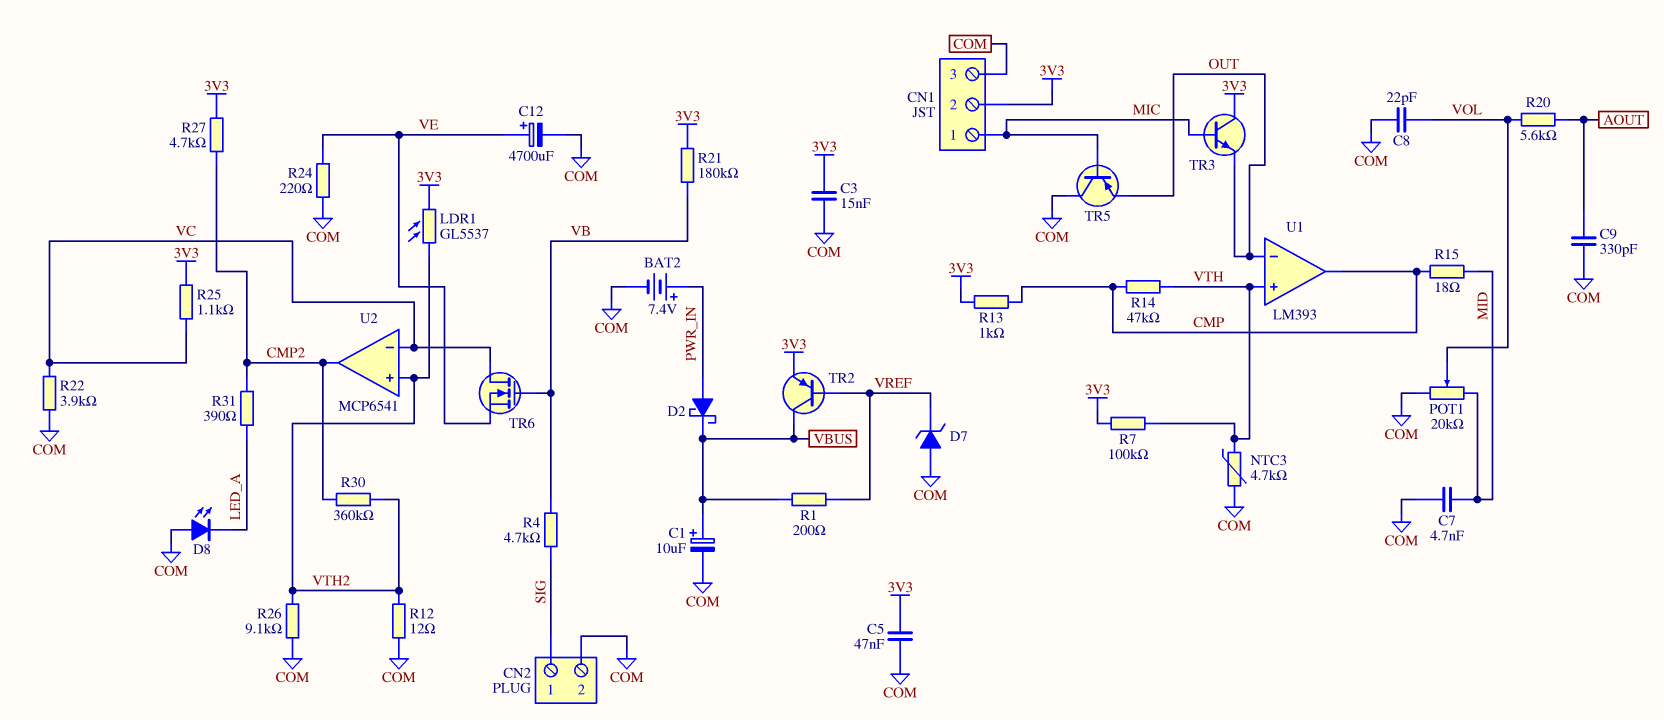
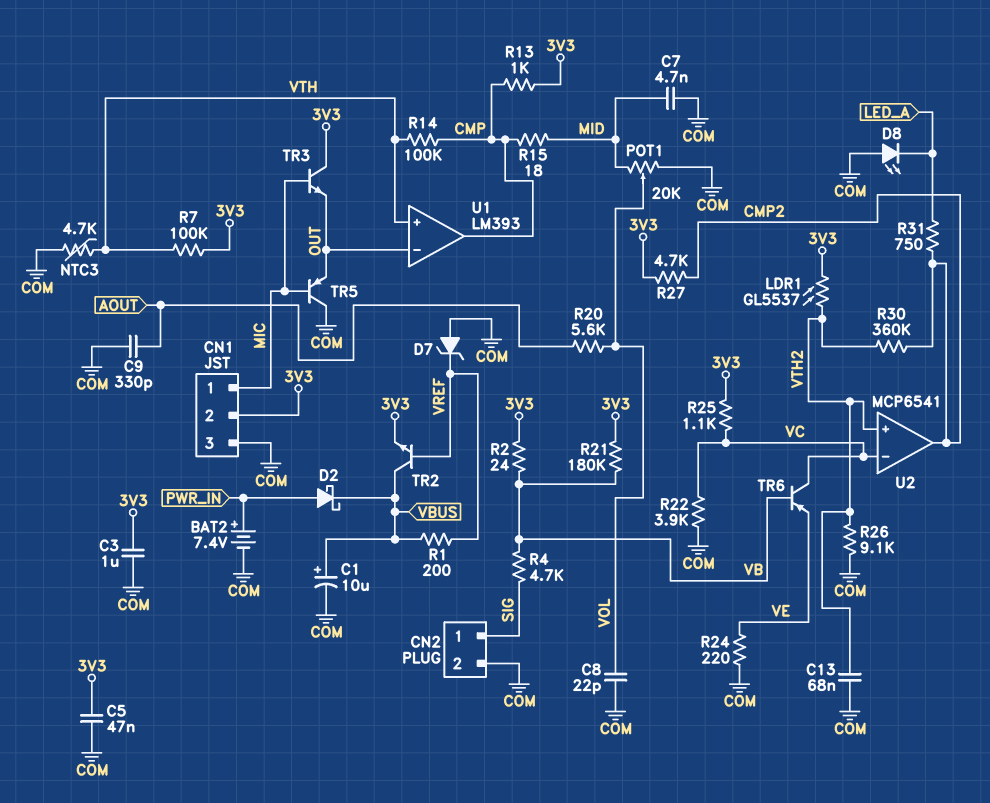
C3: 15nF (3V3, COM) -> 1uF (3V3, COM)
C12: 4700uF (plus VE, minus COM) -> none
C13: none -> 68nF (COM, VTH2)
R2: none -> 24 (3V3, VB)
R12: 12 (COM, VTH2) -> none
R14: 47k (CMP, VTH) -> 100k (CMP, VTH)
R31: 390 (CMP2, LED_A) -> 750 (CMP2, LED_A)
TR2: PNP (B VREF, C VBUS, E 3V3) -> NPN (B VREF, C VBUS, E 3V3)
TR6: NMOS (G VB, D VC, S VE) -> PNP (B VB, C VC, E VE)

